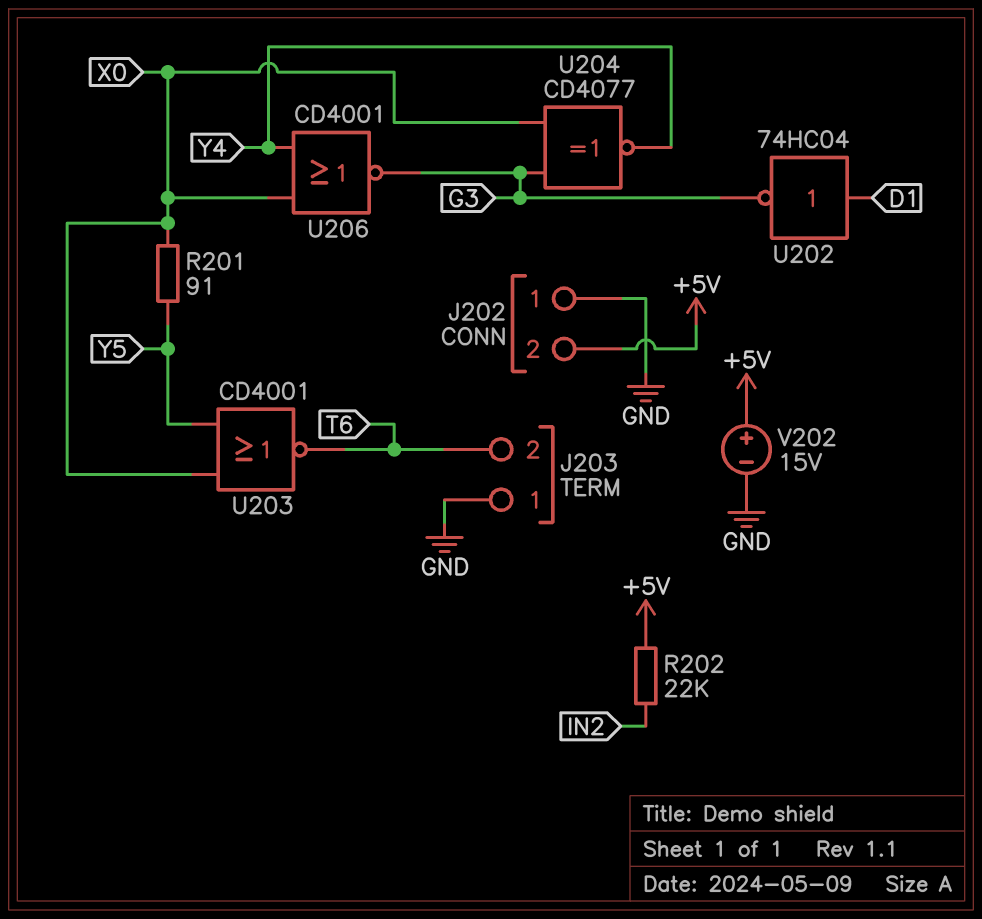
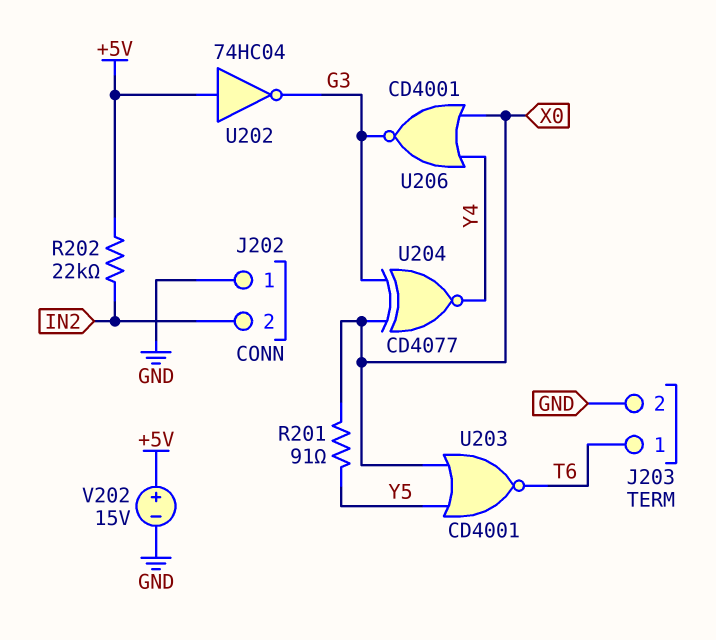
J202 pin 2: +5V -> IN2
J203 pin 1: GND -> T6
J203 pin 2: T6 -> GND
U202: NOT 74HC04 (in D1, out G3) -> NOT 74HC04 (in +5V, out G3)

